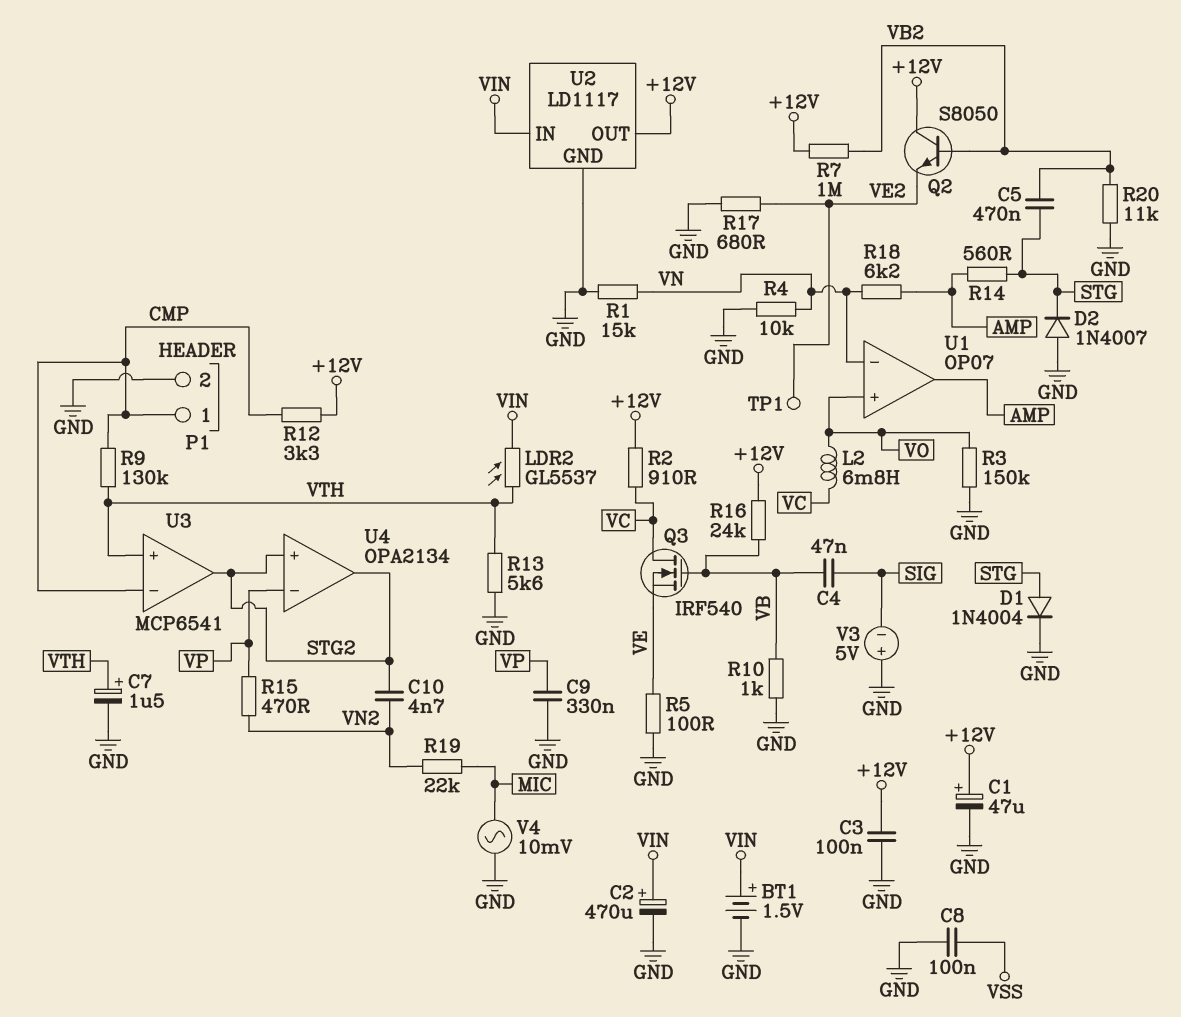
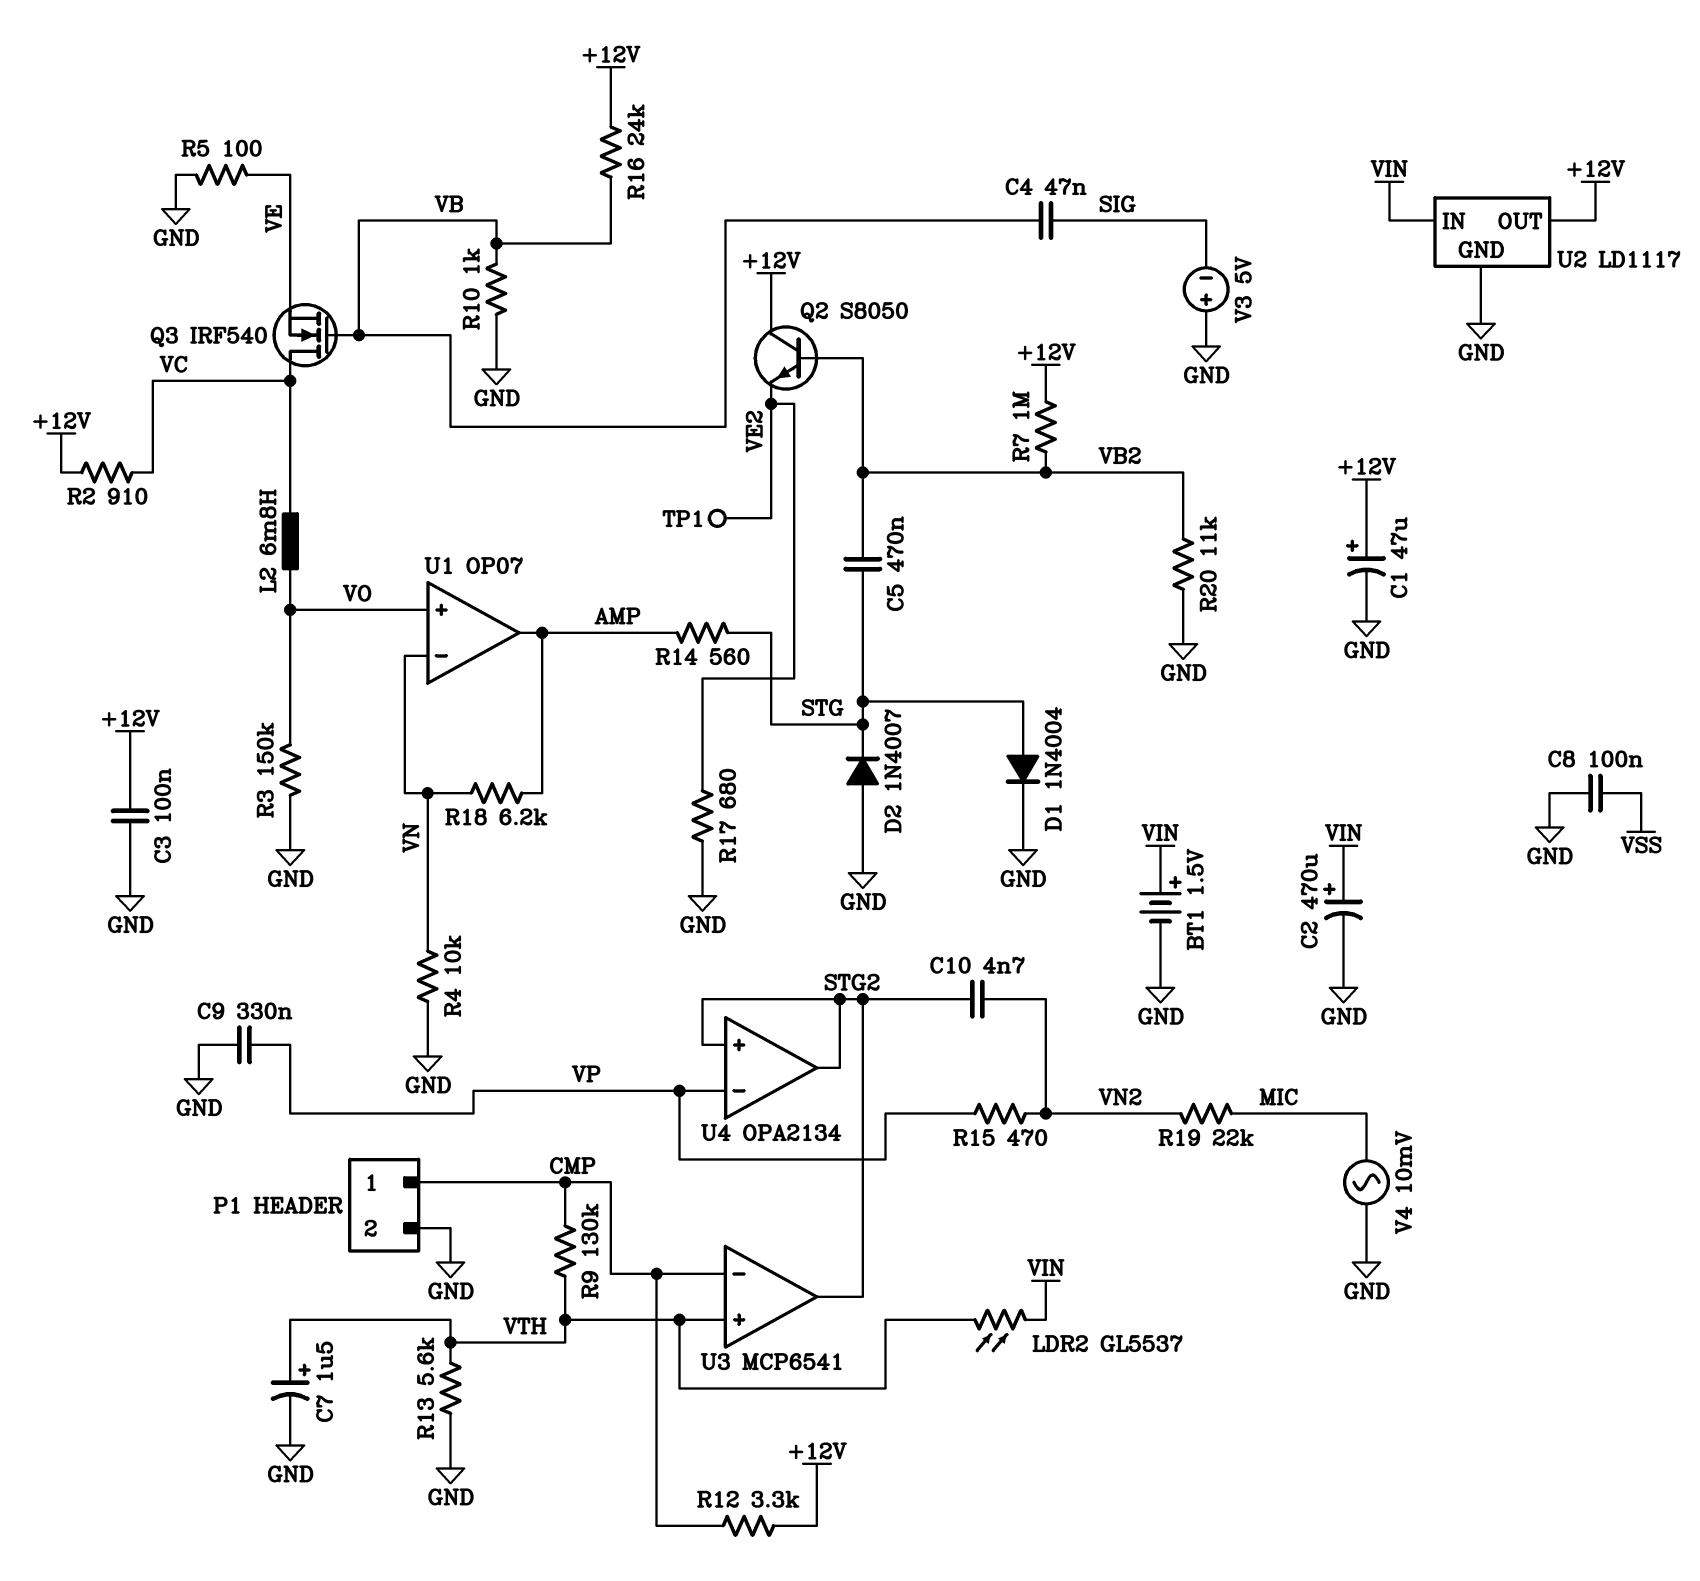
R1: 15k (GND, VN) -> none

